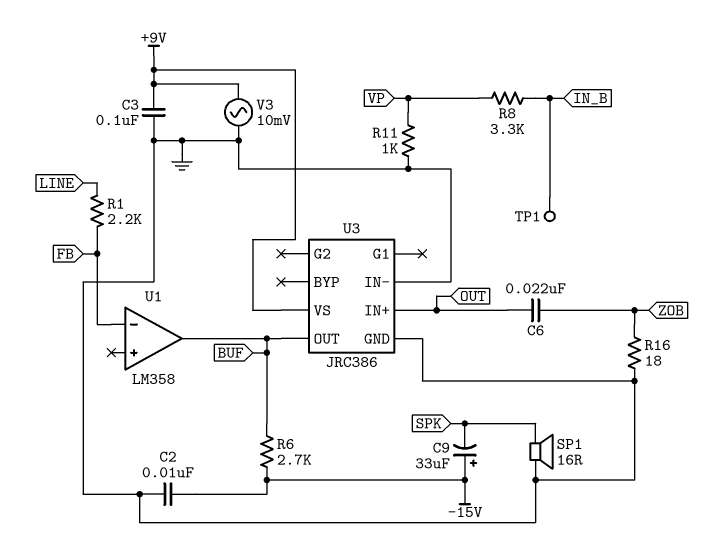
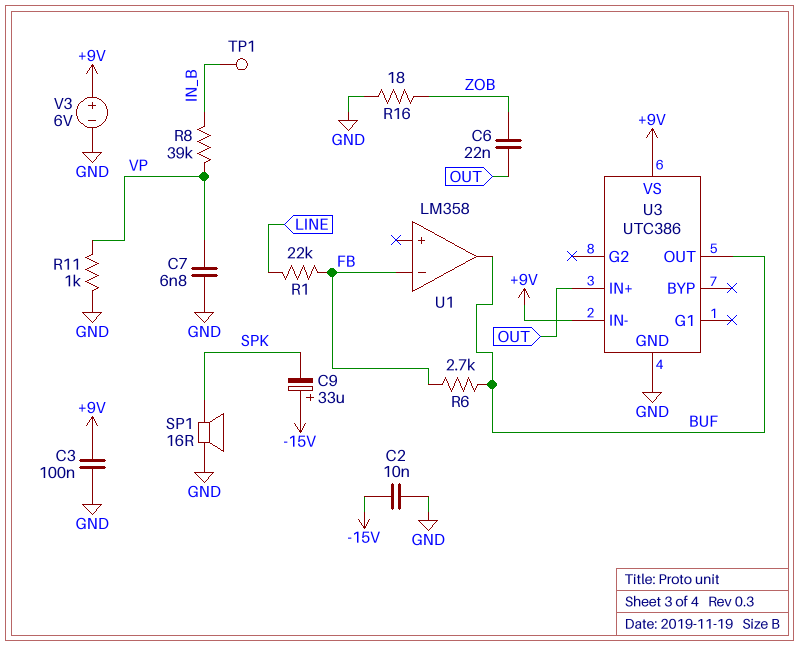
C7: none -> 6.8nF (GND, VP)
R1: 2.2k (FB, LINE) -> 22k (FB, LINE)
R6: 2.7k (-15V, BUF) -> 2.7k (BUF, FB)
R8: 3.3k (IN_B, VP) -> 39k (IN_B, VP)
U3: JRC386 -> UTC386
U3 pin IN-: GND -> +9V
V3: AC 10mV (+9V, GND) -> 6V (plus +9V, minus GND)

